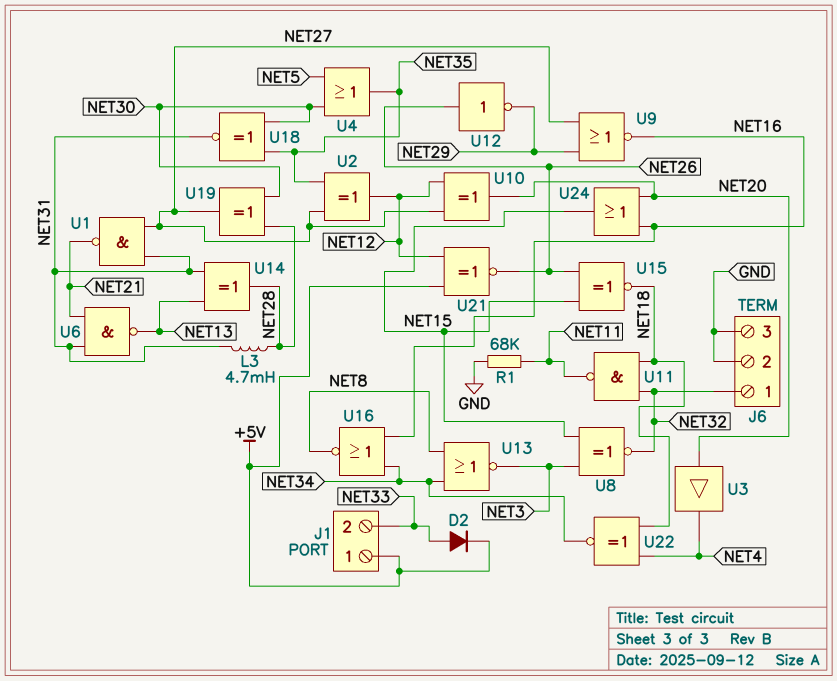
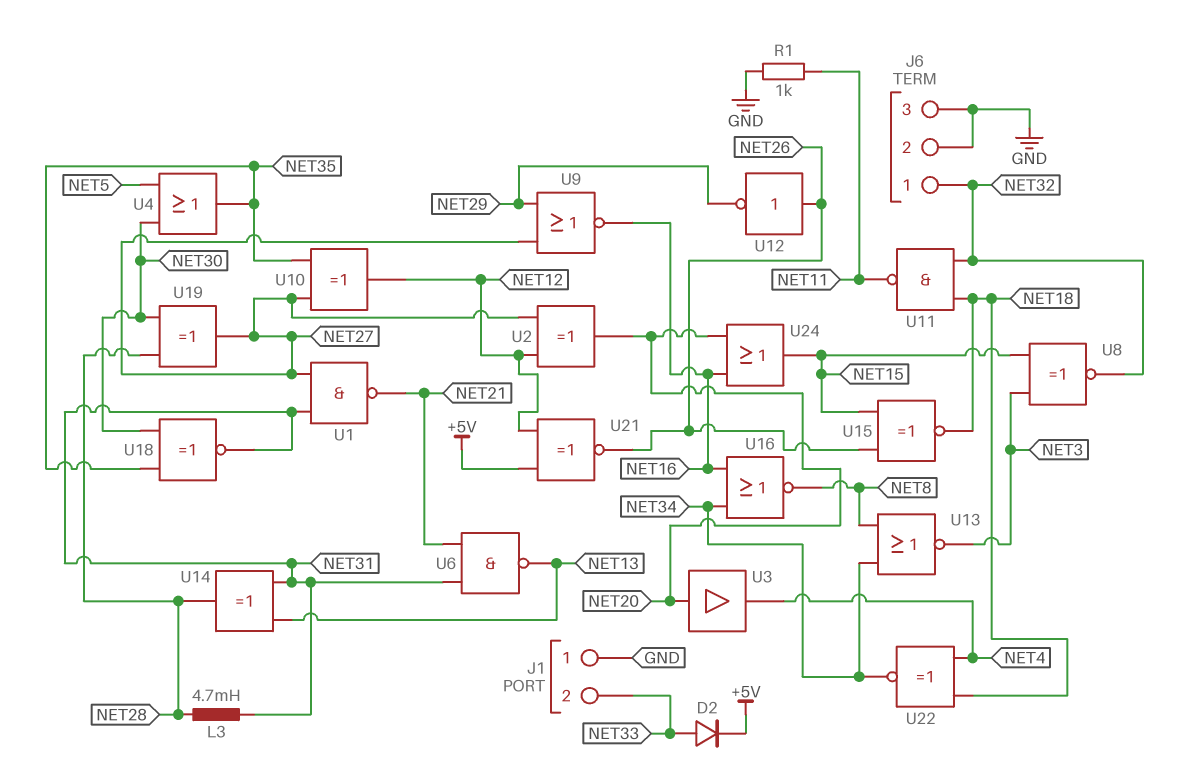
J1 pin 1: +5V -> GND
R1: 68k (GND, NET11) -> 1k (GND, NET11)
U2: XOR (in NET27, in NET35, out NET12) -> XOR (in NET12, in NET27, out NET20)
U10: XOR (in NET12, in NET27, out NET20) -> XOR (in NET27, in NET35, out NET12)

